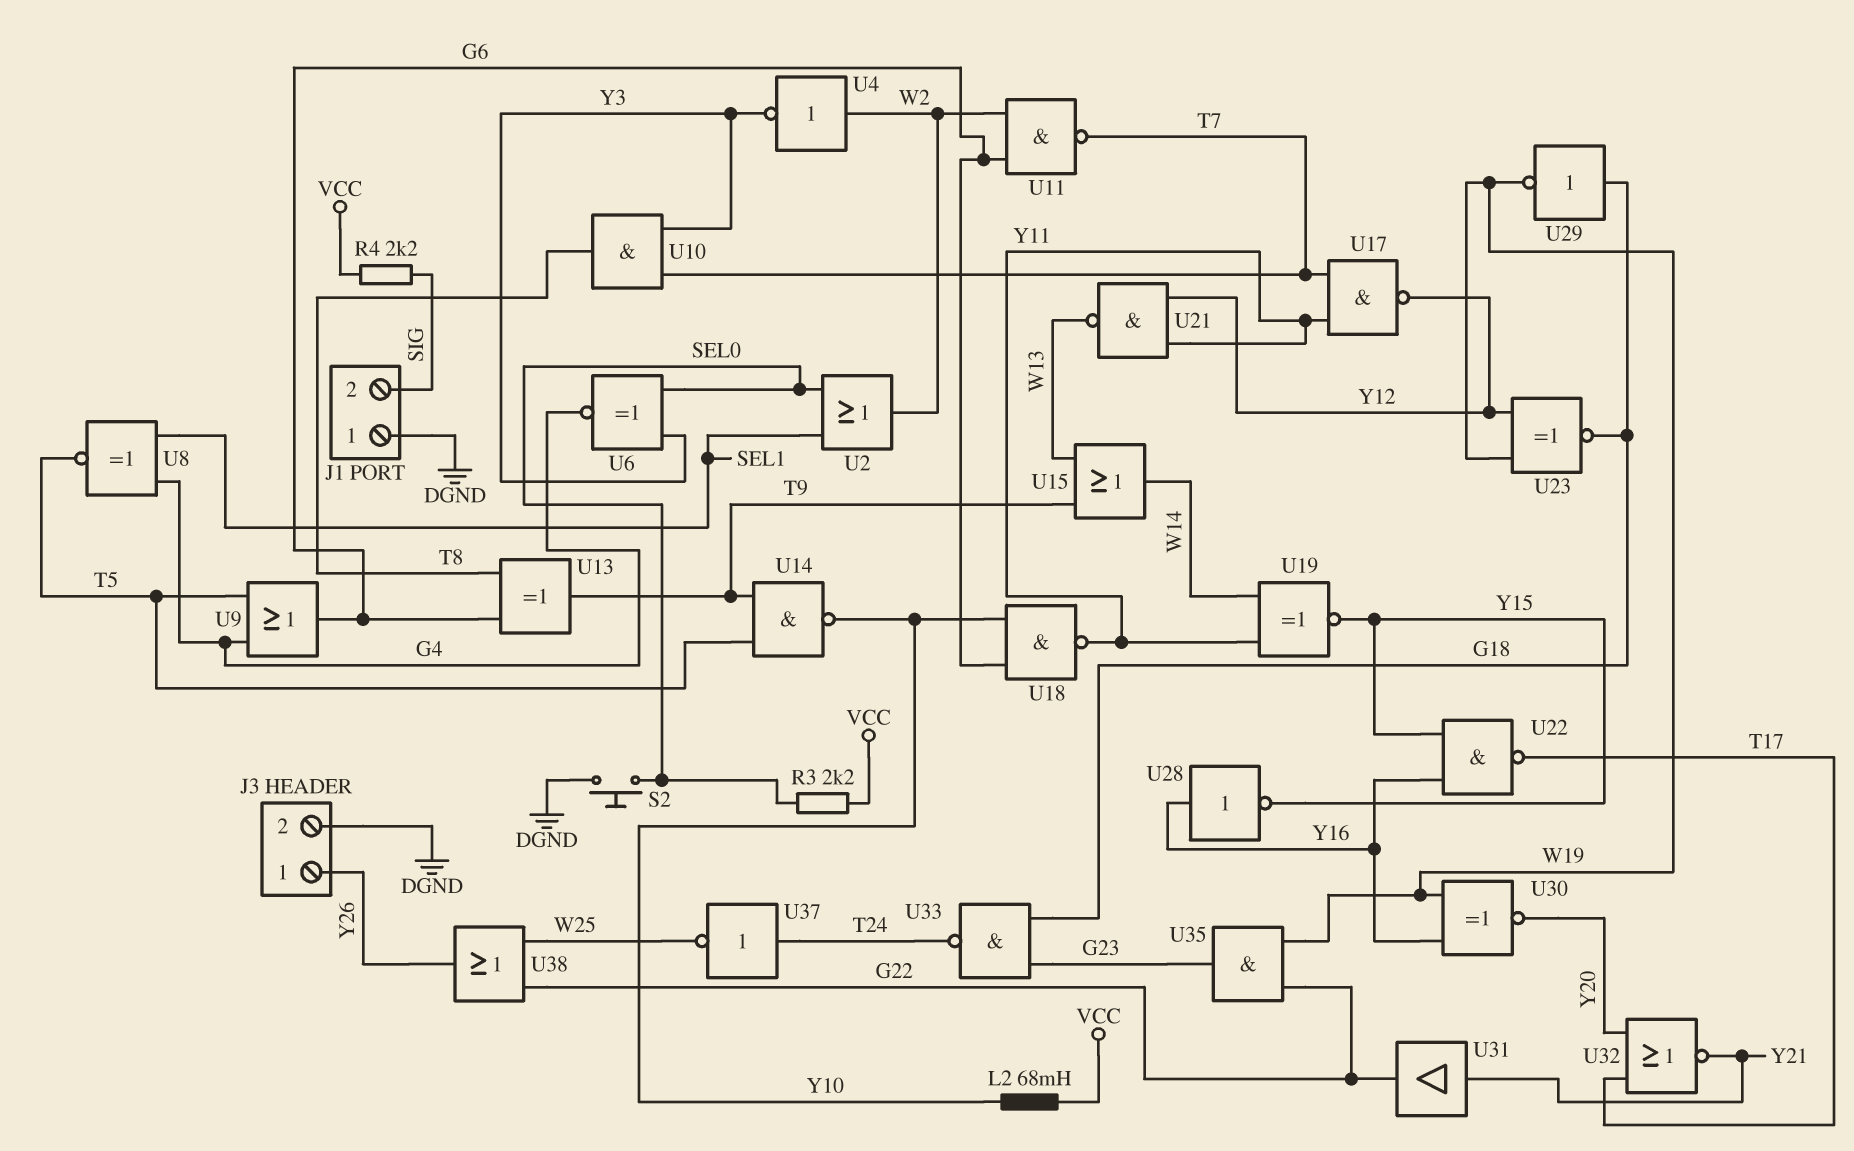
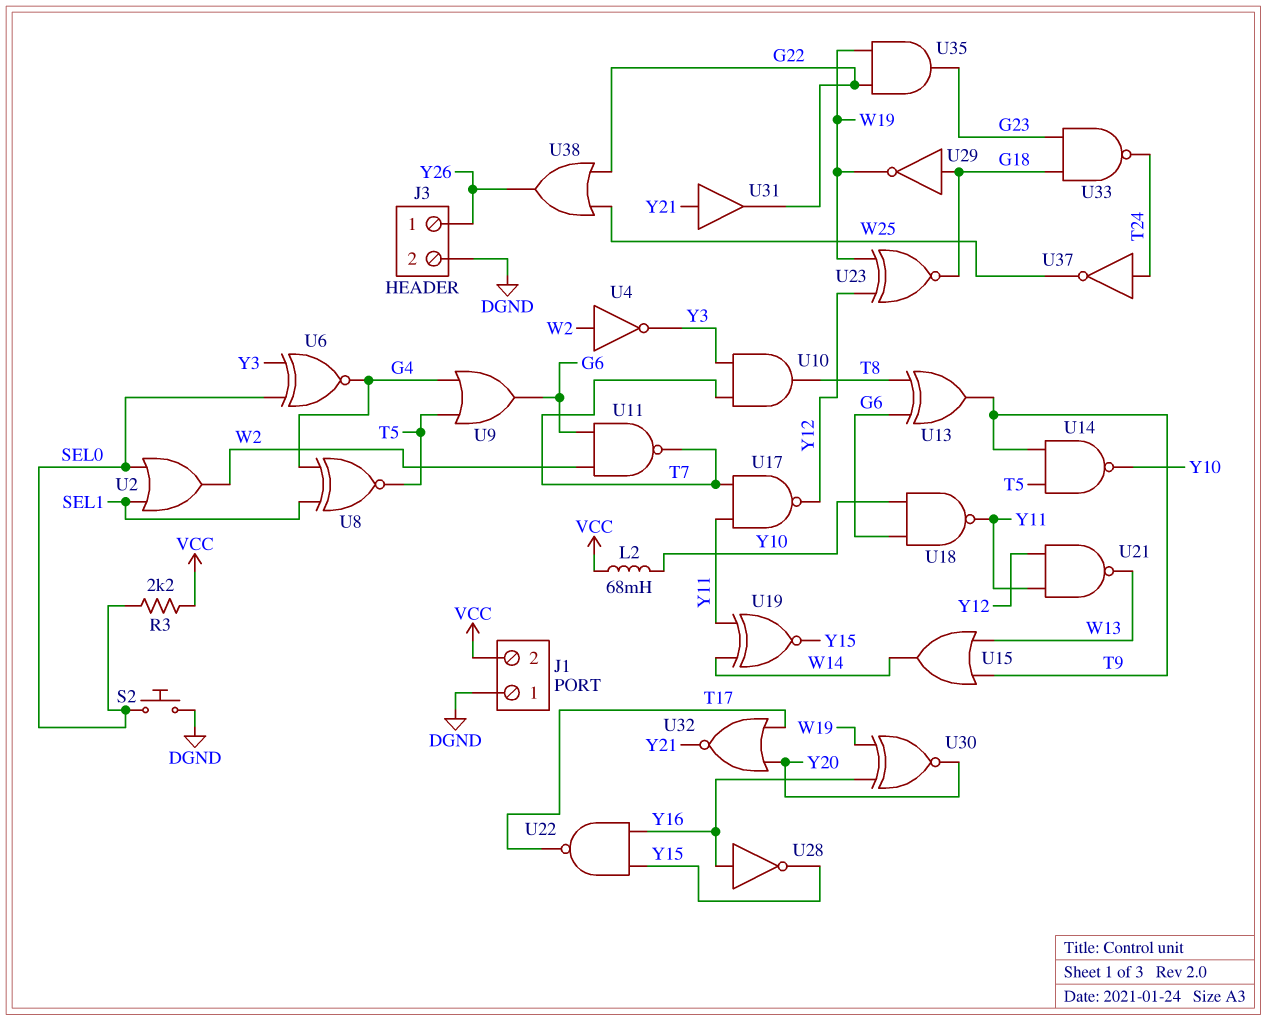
J1 pin 2: SIG -> VCC
R4: 2.2k (SIG, VCC) -> none

